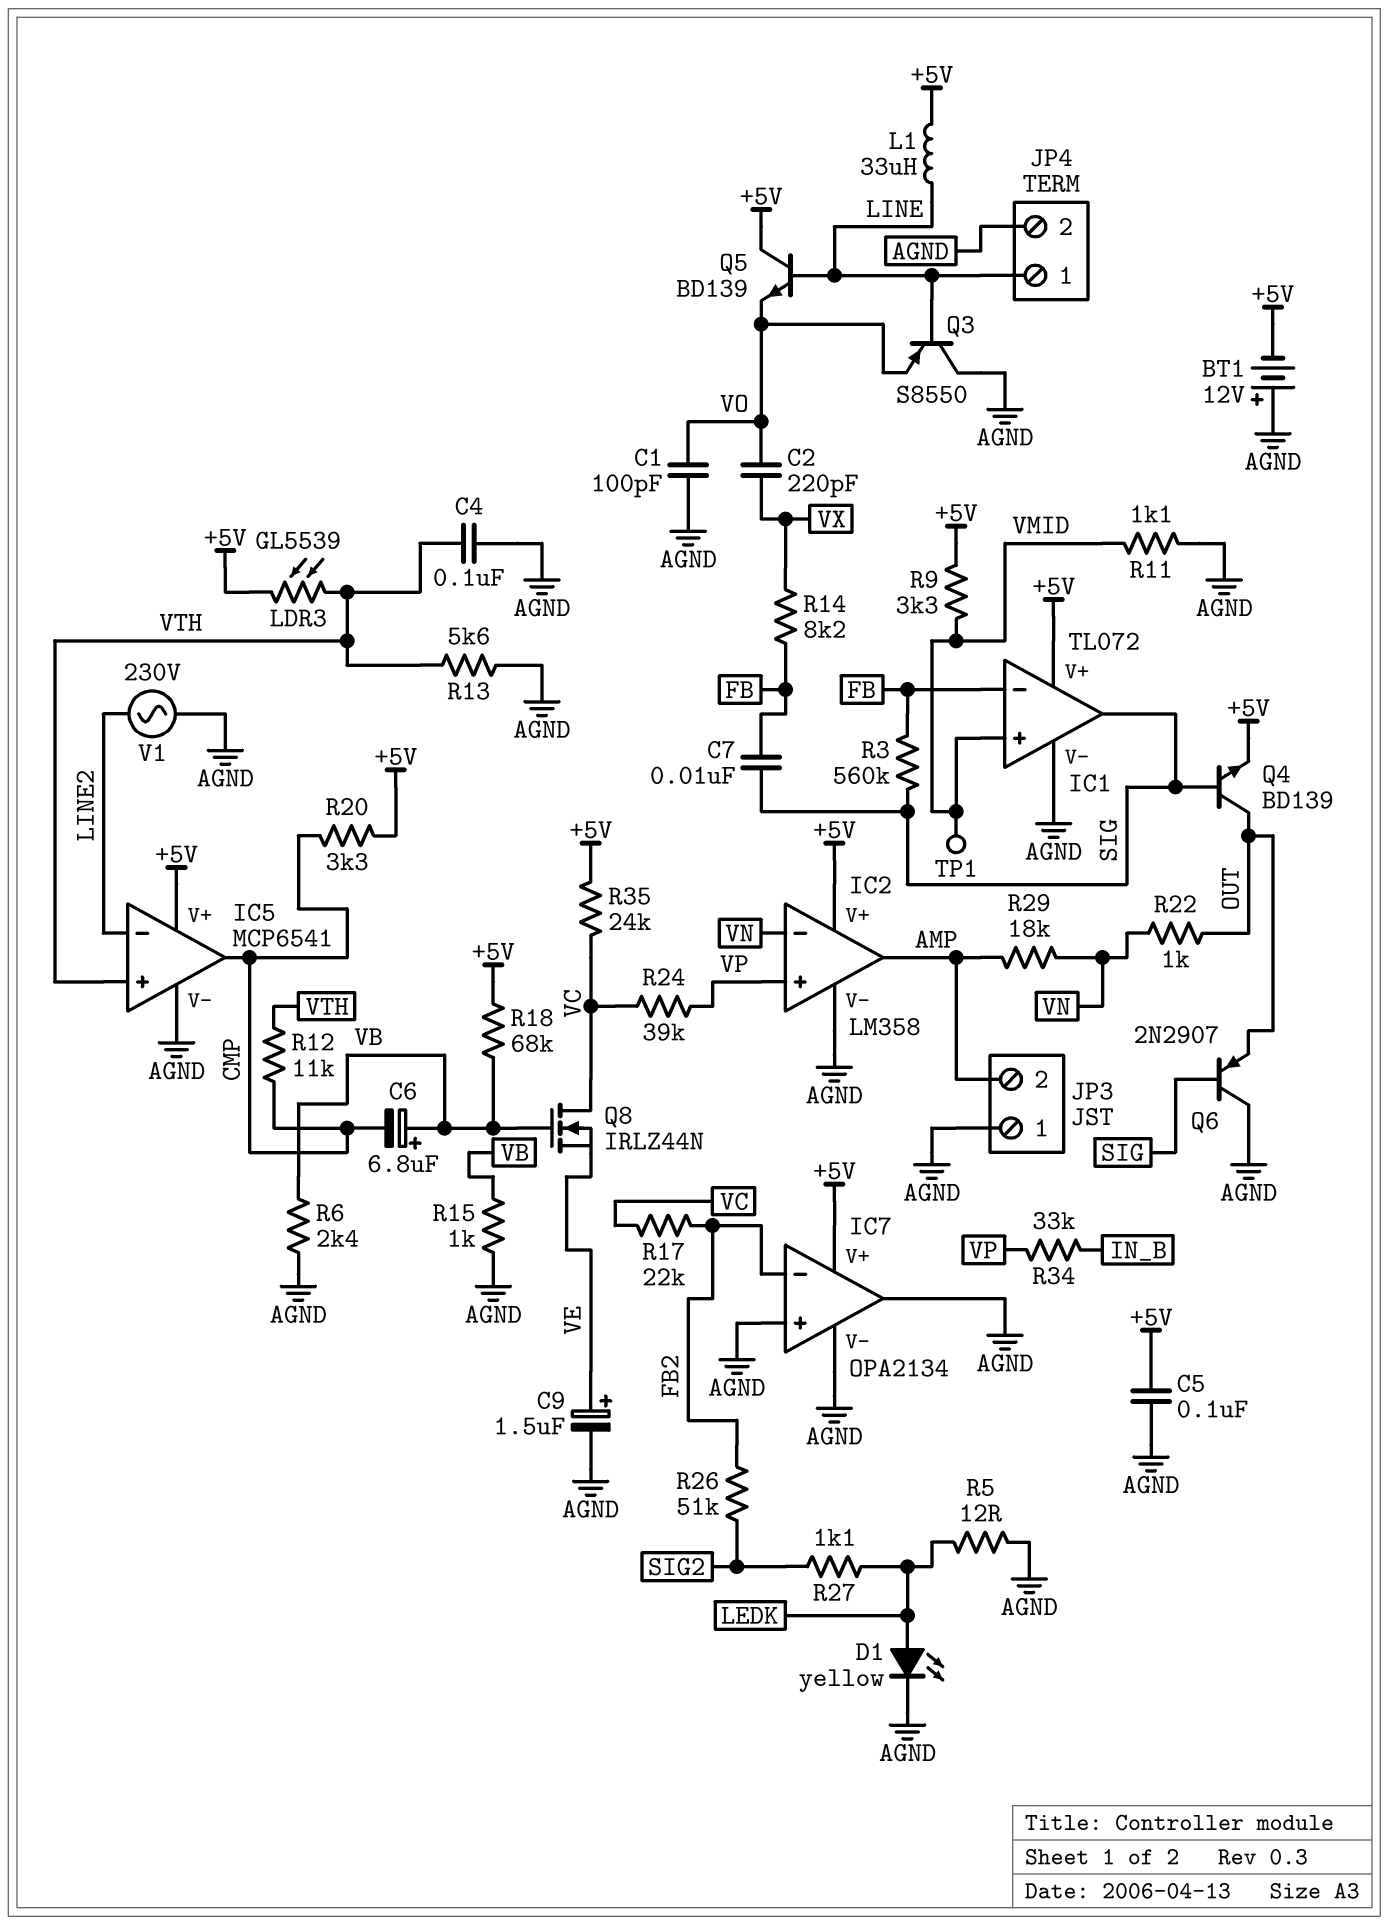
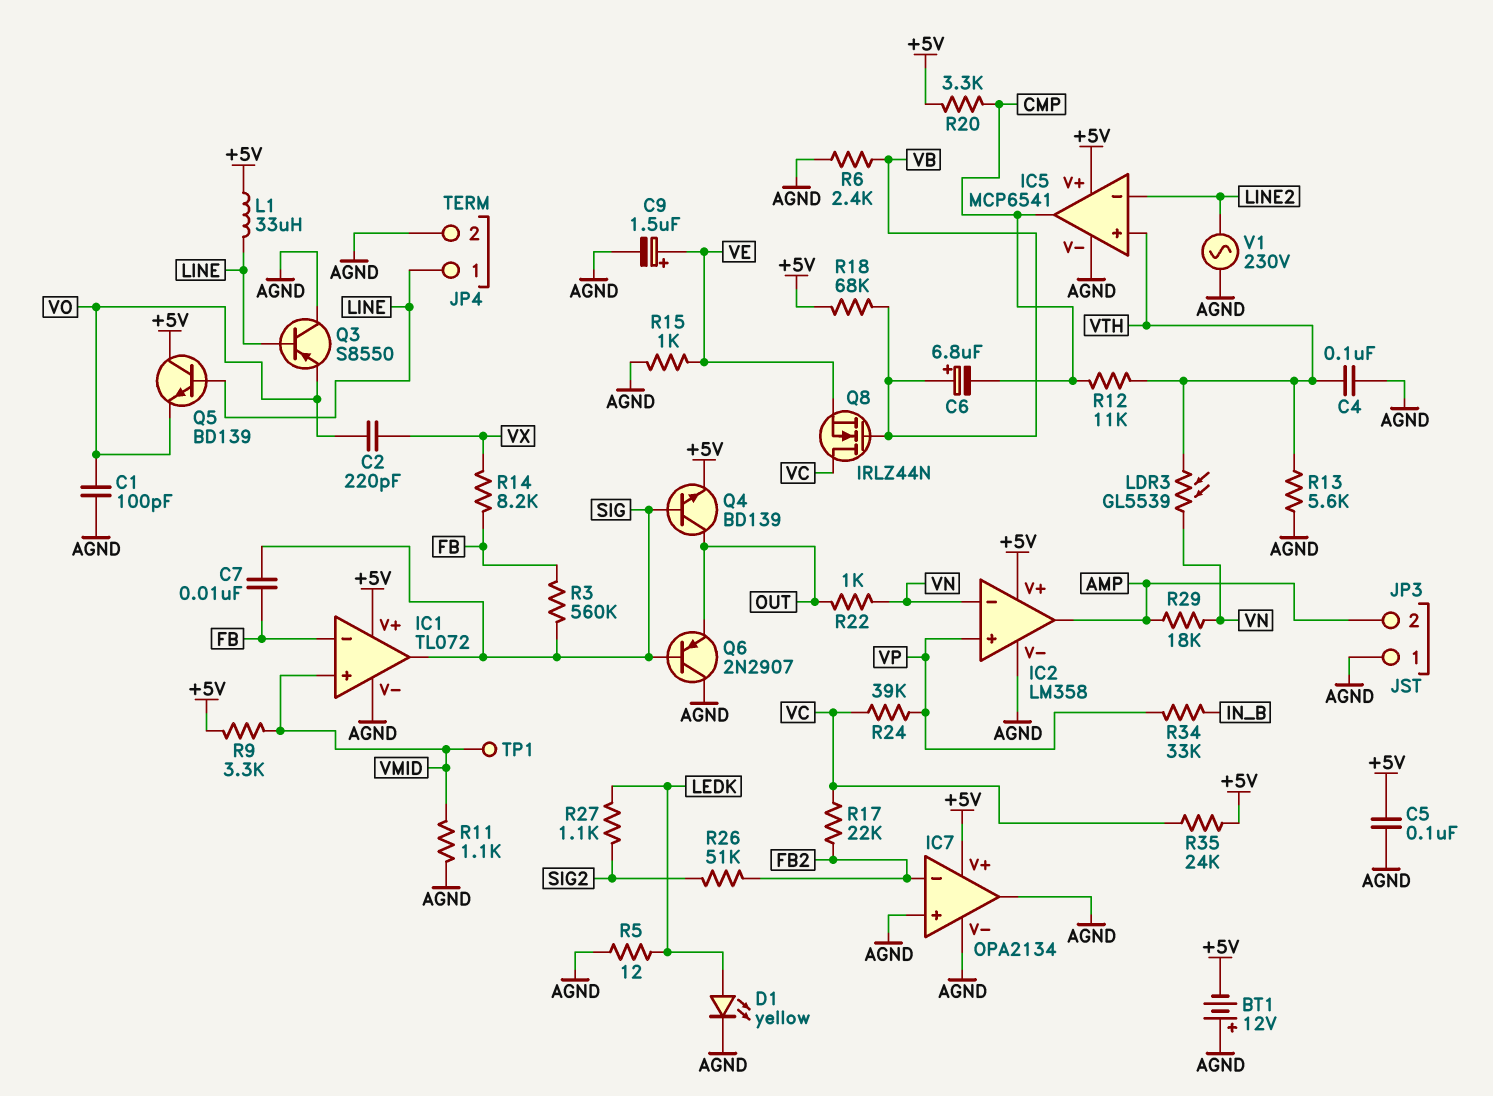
LDR3: GL5539 (+5V, VTH) -> GL5539 (VN, VTH)
R15: 1k (AGND, VB) -> 1k (AGND, VE)

